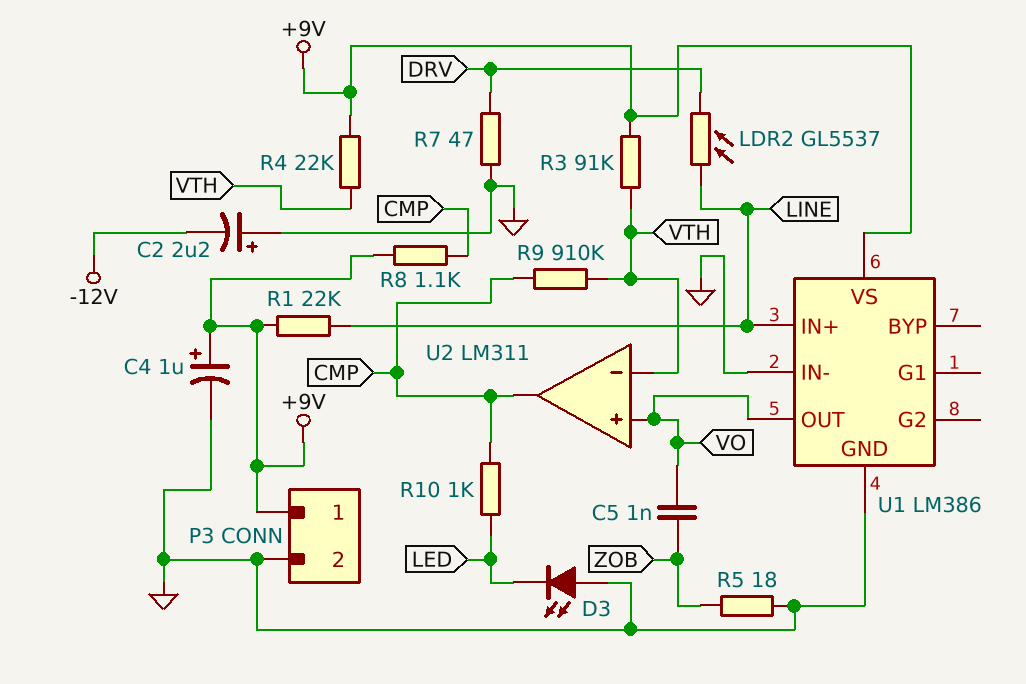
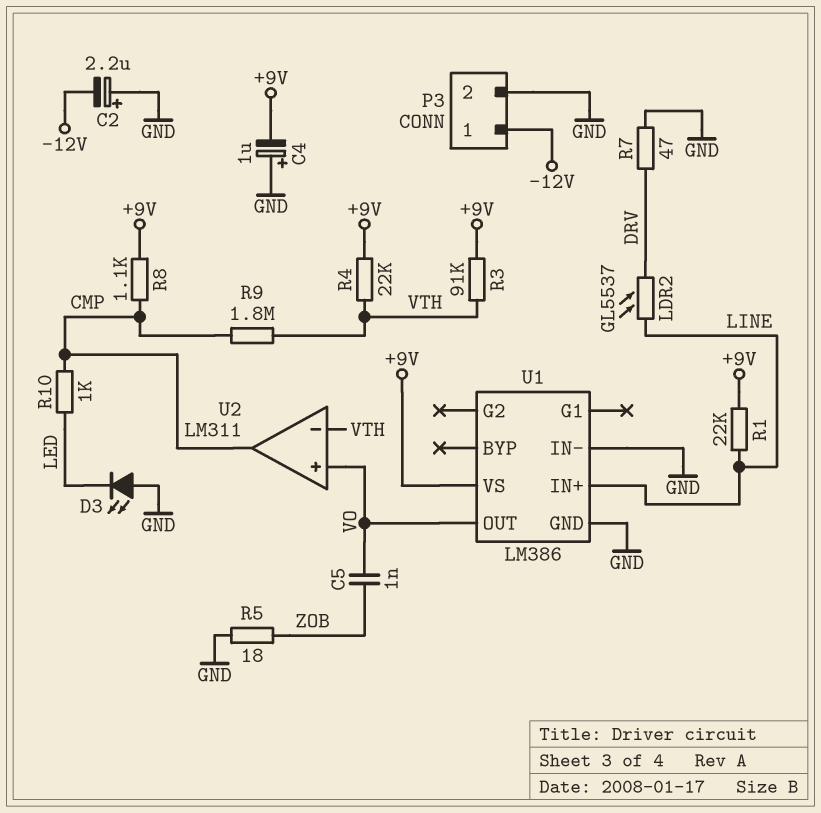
C4: 1uF (plus +9V, minus GND) -> 1uF (plus GND, minus +9V)
P3 pin 1: +9V -> -12V
R9: 910k (CMP, VTH) -> 1.8M (CMP, VTH)

